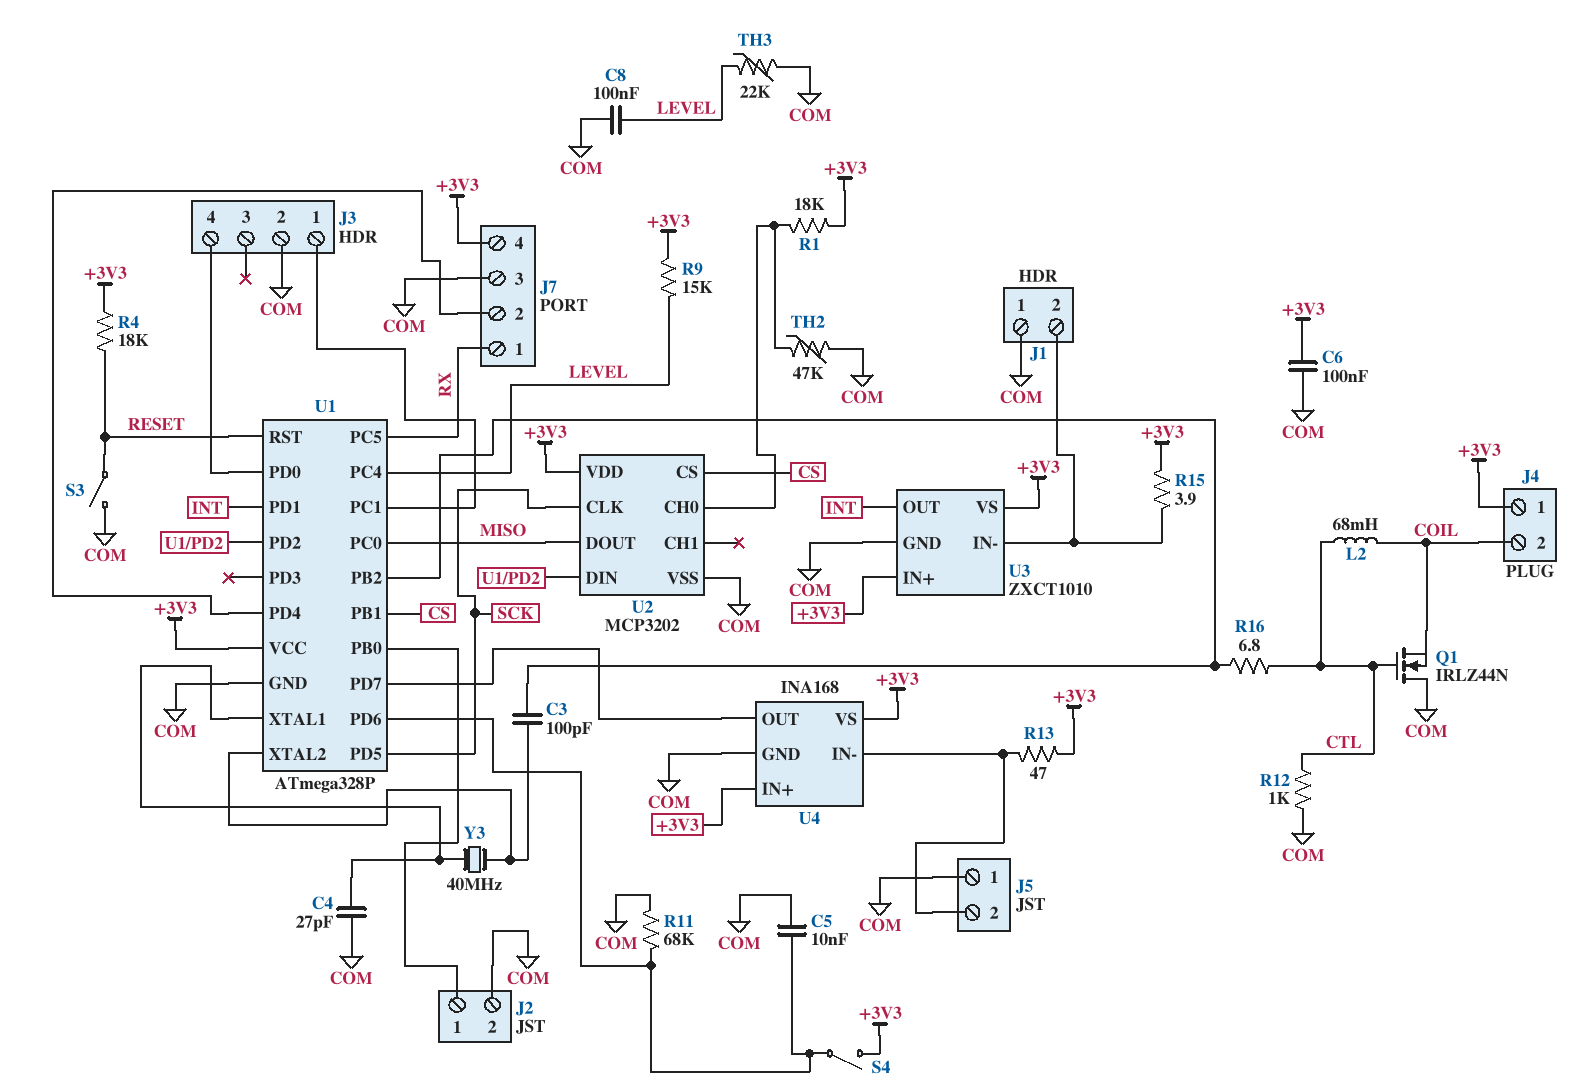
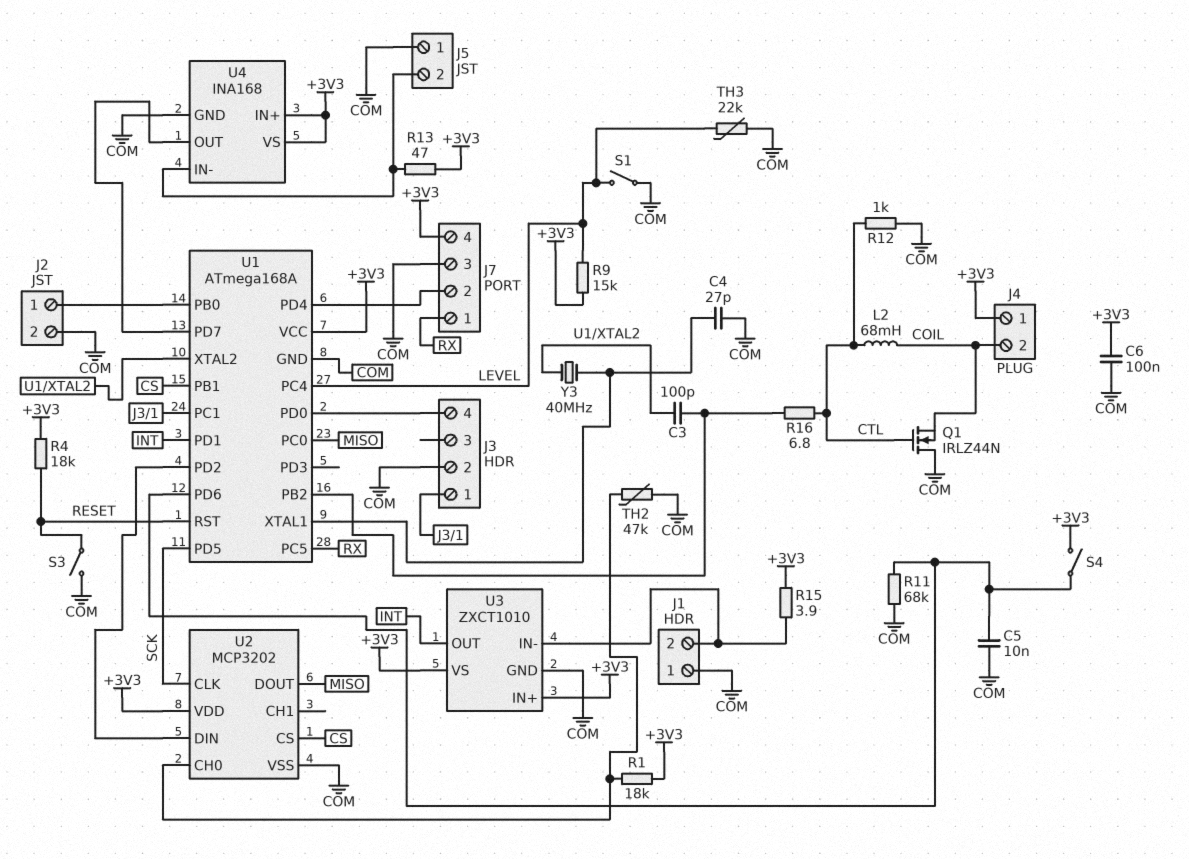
C8: 100nF (COM, LEVEL) -> none
S1: none -> switch (COM, LEVEL)
U1: ATmega328P -> ATmega168A

